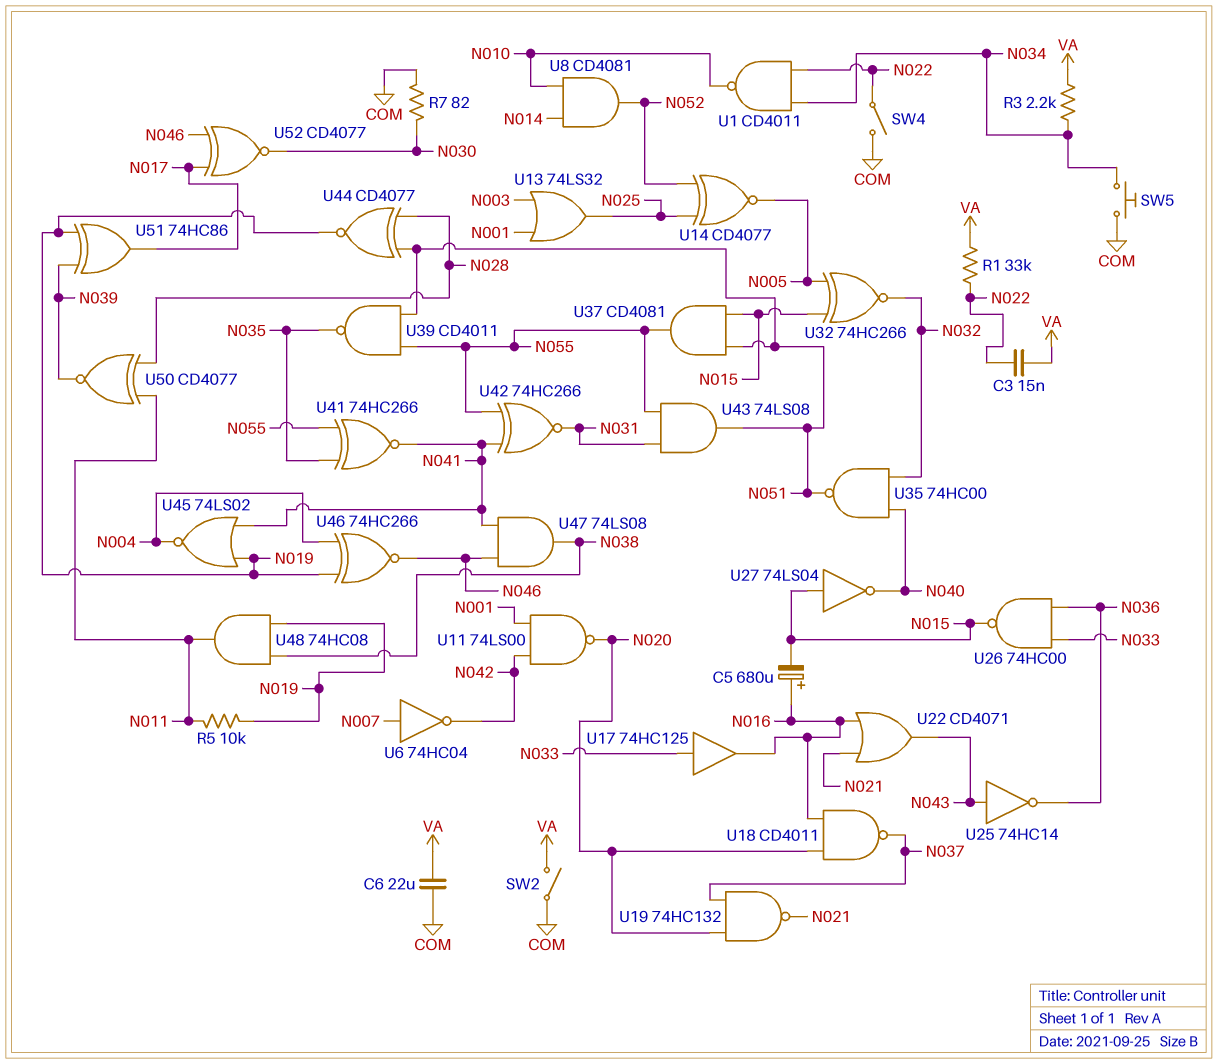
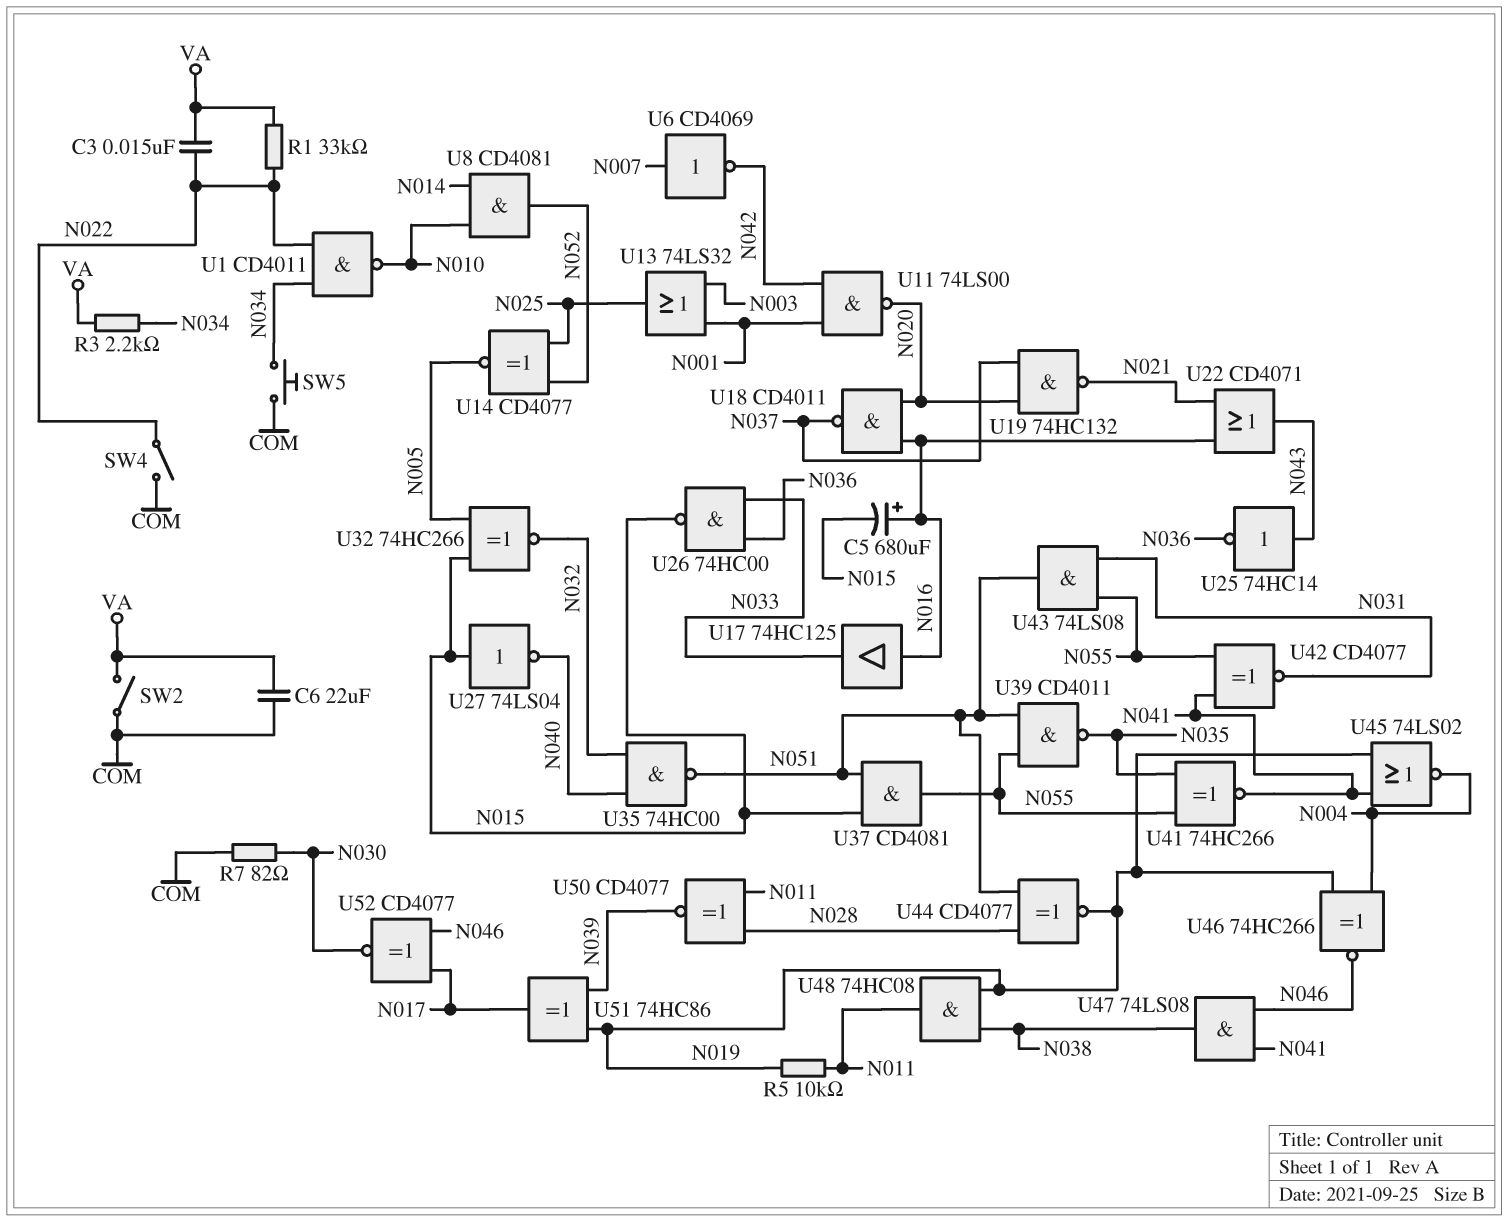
U6: NOT 74HC04 (in N007, out N042) -> NOT CD4069 (in N007, out N042)
U17: buffer 74HC125 (in N033, out N016) -> buffer 74HC125 (in N016, out N033)
U42: XNOR 74HC266 (in N041, in N055, out N031) -> XNOR CD4077 (in N041, in N055, out N031)

